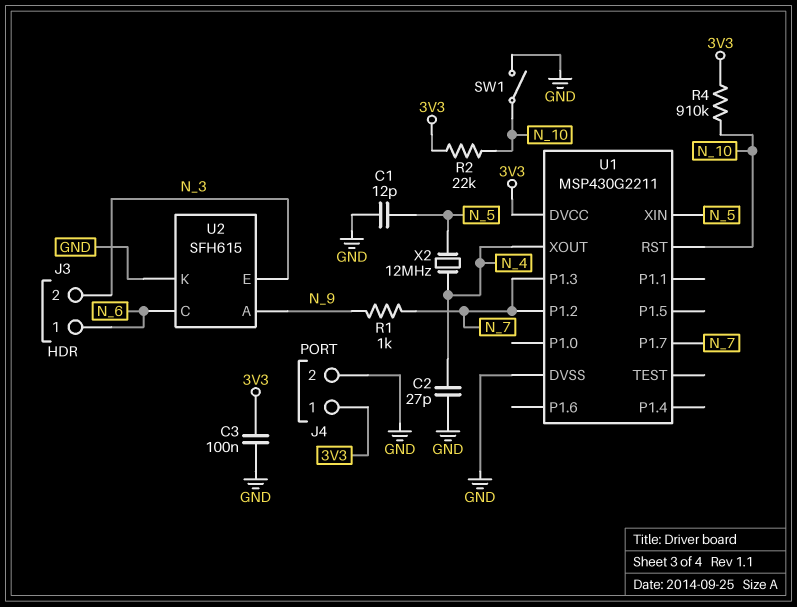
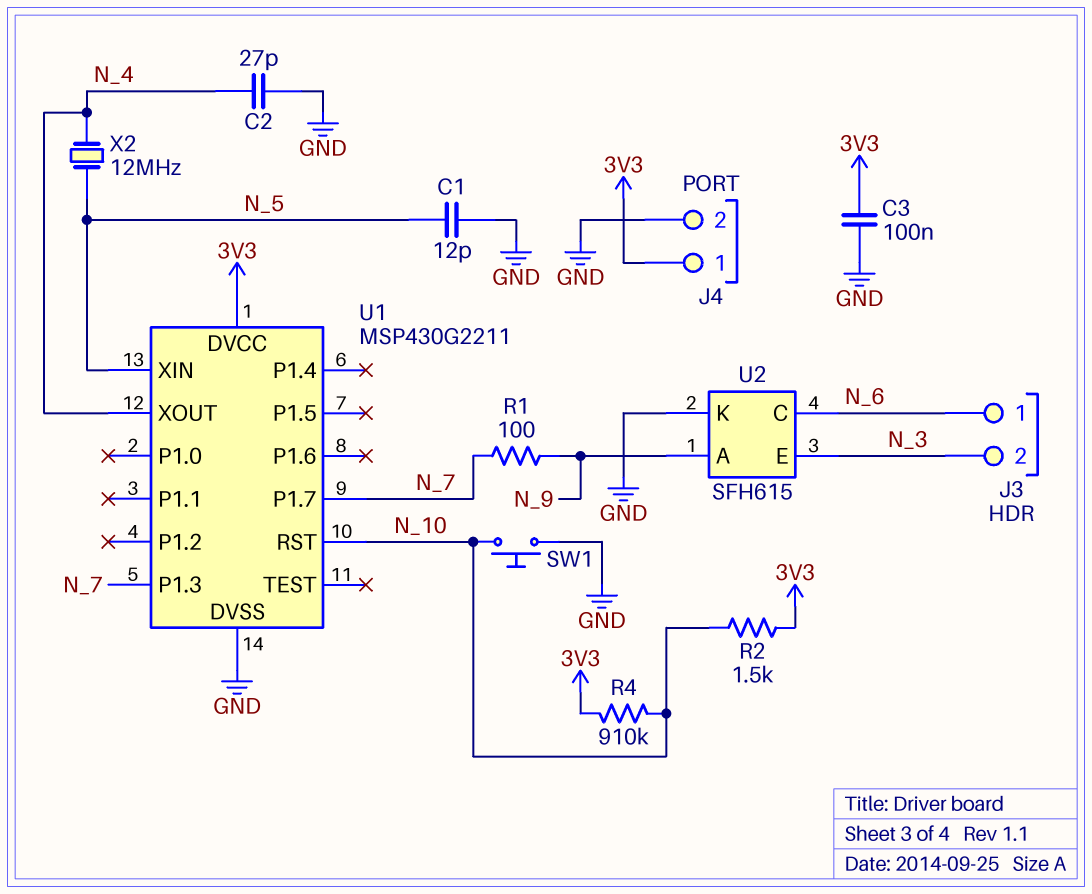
R1: 1k (N_7, N_9) -> 100 (N_7, N_9)
R2: 22k (3V3, N_10) -> 1.5k (3V3, N_10)
SW1: switch (GND, N_10) -> button (GND, N_10)
U1 pin P1.2: N_7 -> none

